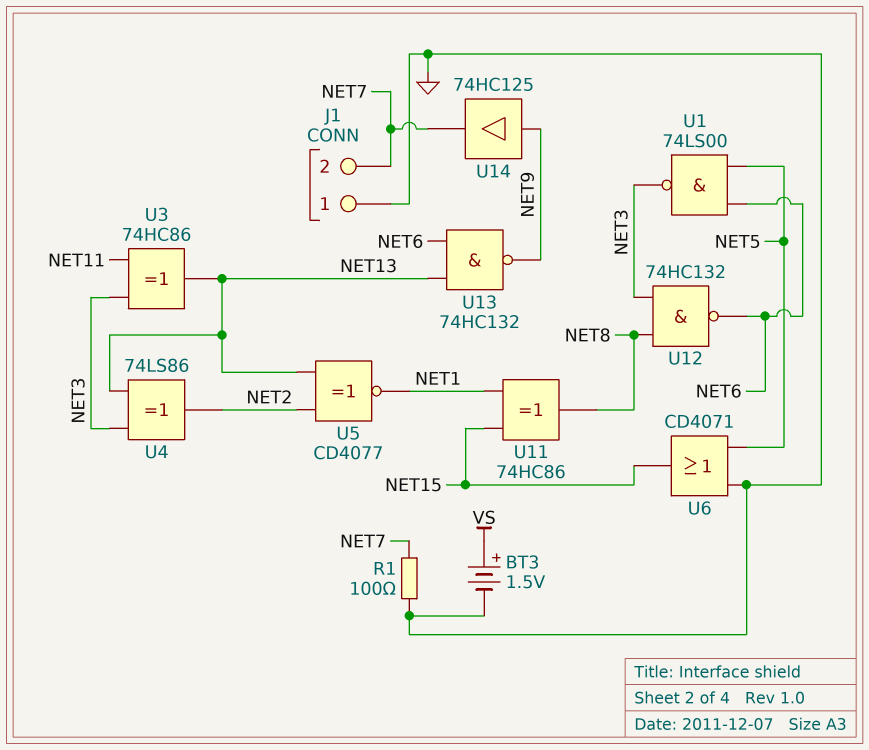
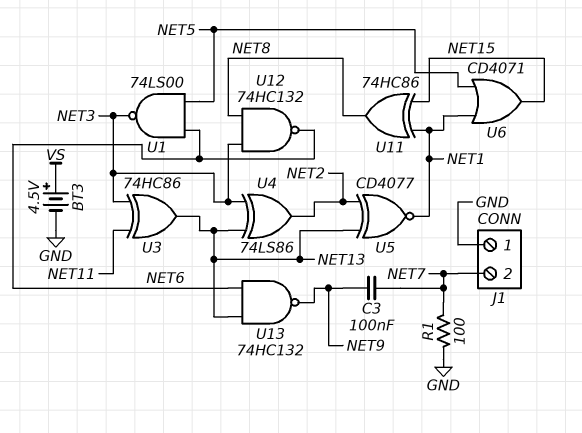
BT3: 1.5V (plus VS, minus GND) -> 4.5V (plus VS, minus GND)
C3: none -> 100nF (NET7, NET9)
U6: OR CD4071 (in GND, in NET5, out NET15) -> OR CD4071 (in NET1, in NET5, out NET15)
U14: buffer 74HC125 (in NET9, out NET7) -> none

